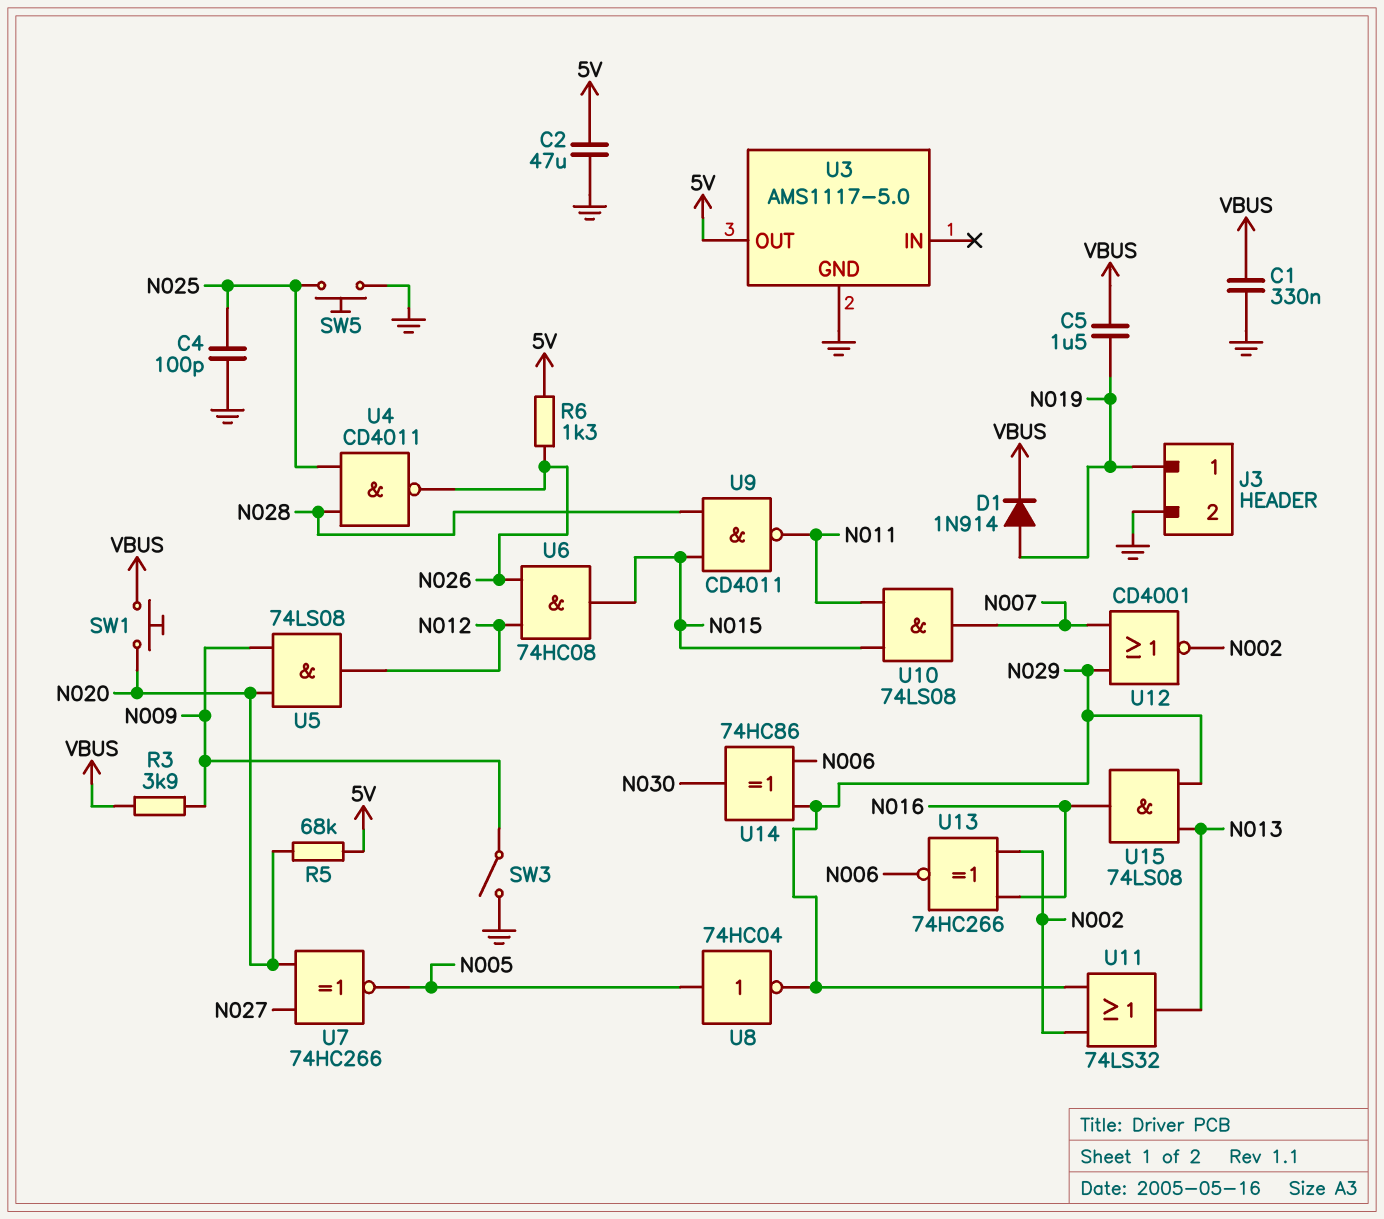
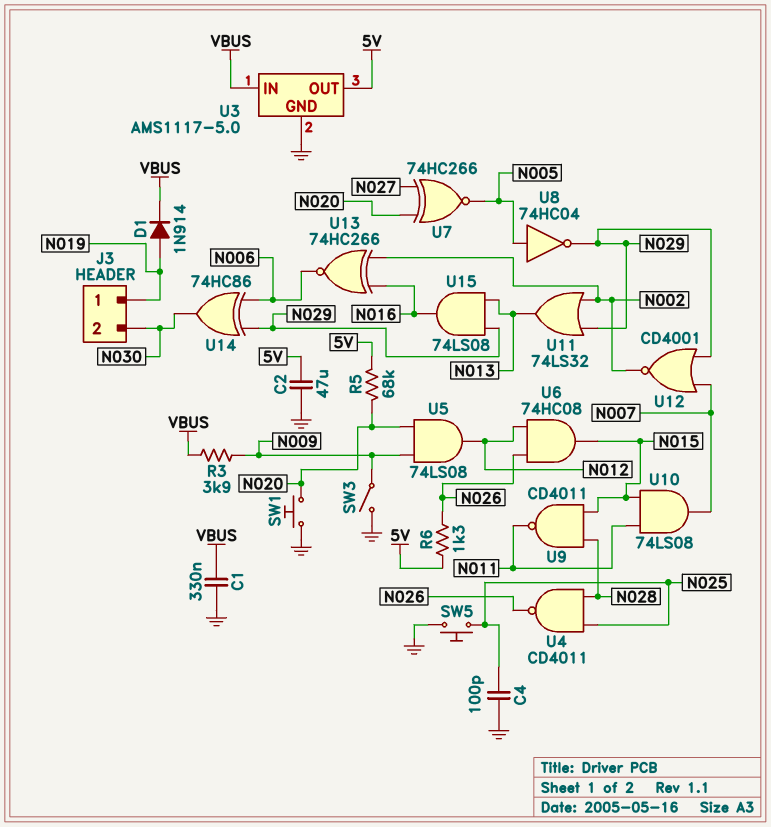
C5: 1.5uF (N019, VBUS) -> none
J3 pin 2: GND -> N030
SW1: button (N020, VBUS) -> button (GND, N020)
U3 pin IN: none -> VBUS

